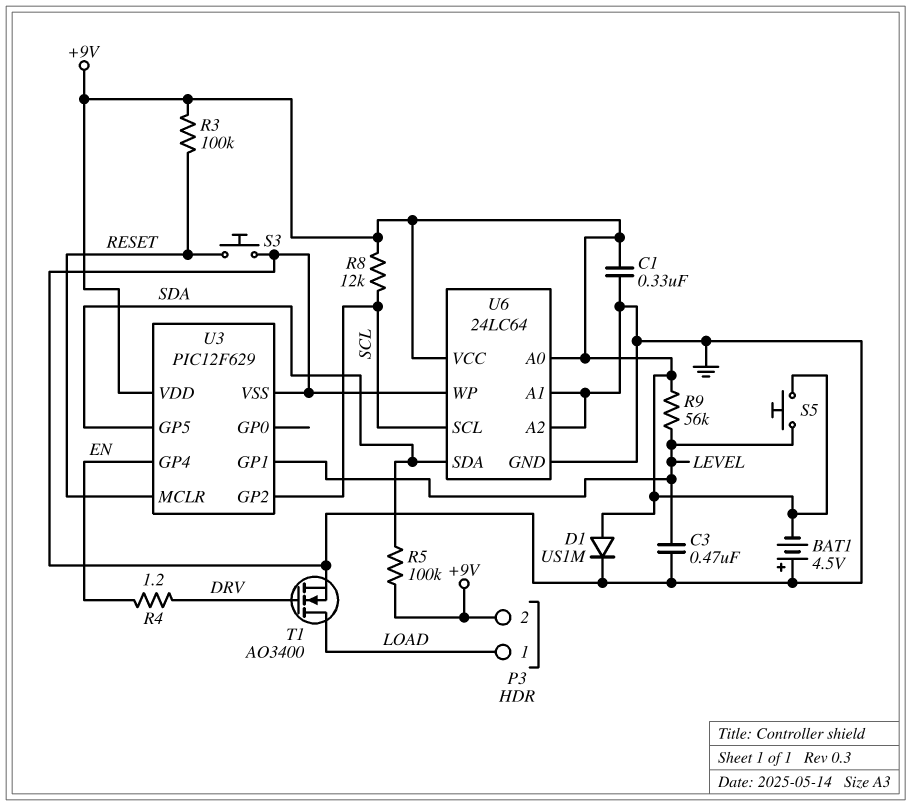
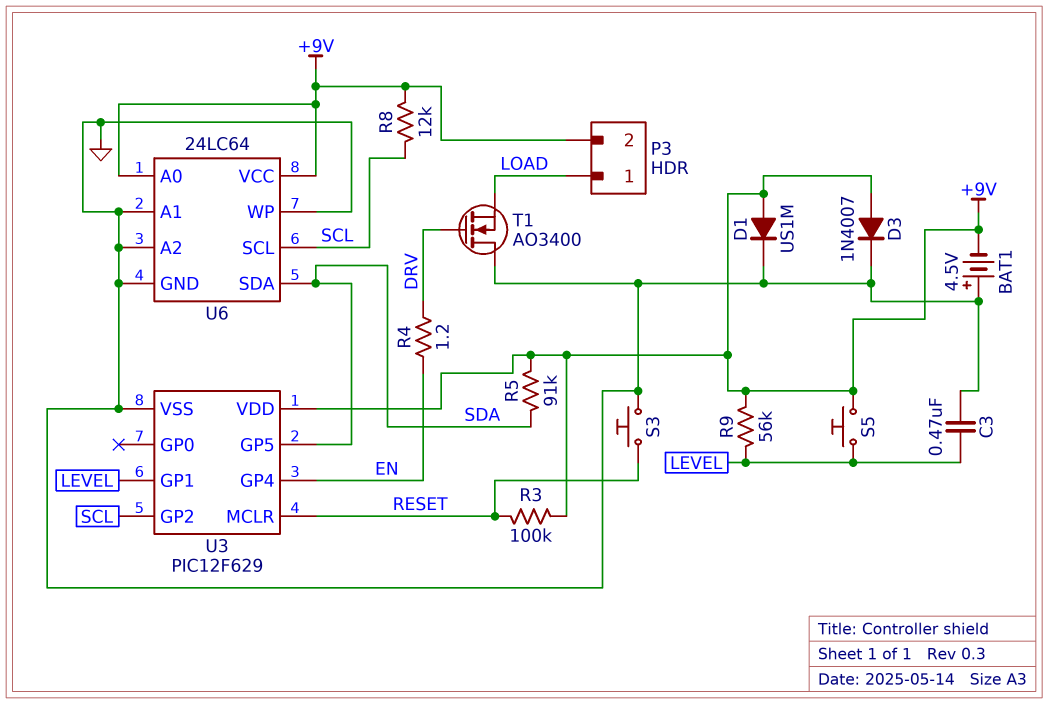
C1: 330nF (+9V, GND) -> none
D3: none -> diode 1N4007 (A +9V, K GND)
R5: 100k (+9V, SDA) -> 91k (+9V, SDA)
T1: NMOS AO3400 (G DRV, D LOAD, S GND) -> NMOS AO3400 (G DRV, D GND, S LOAD)

